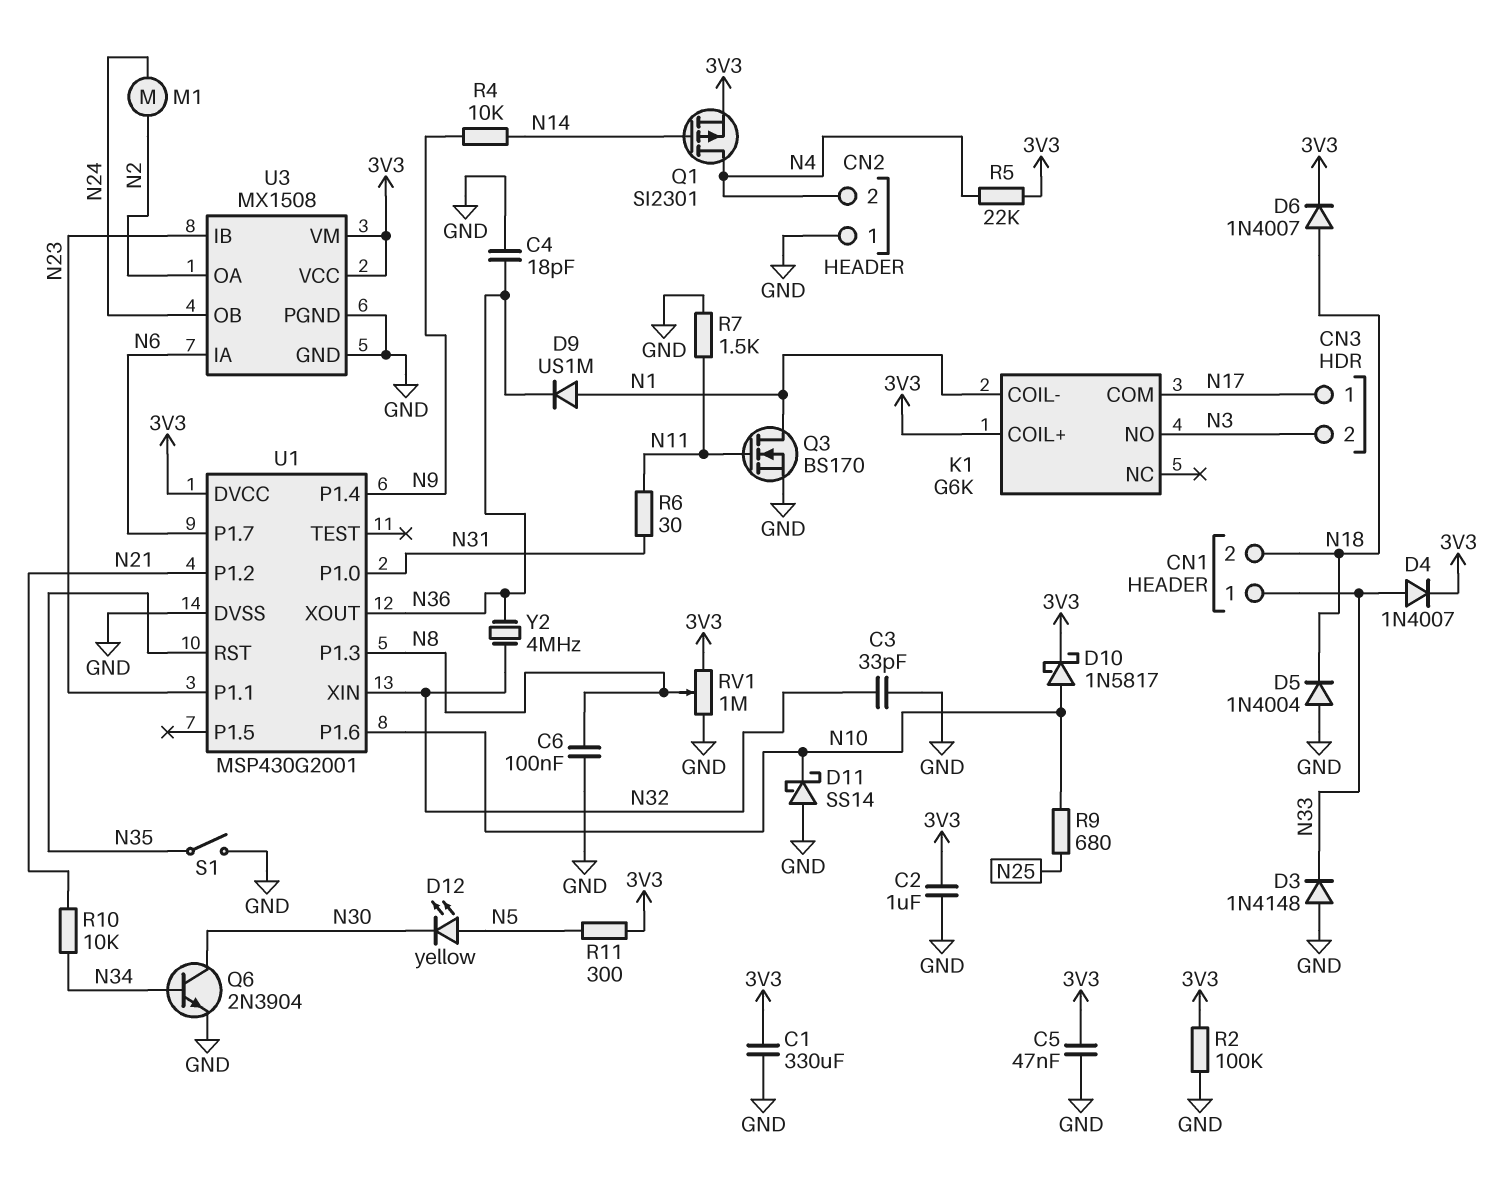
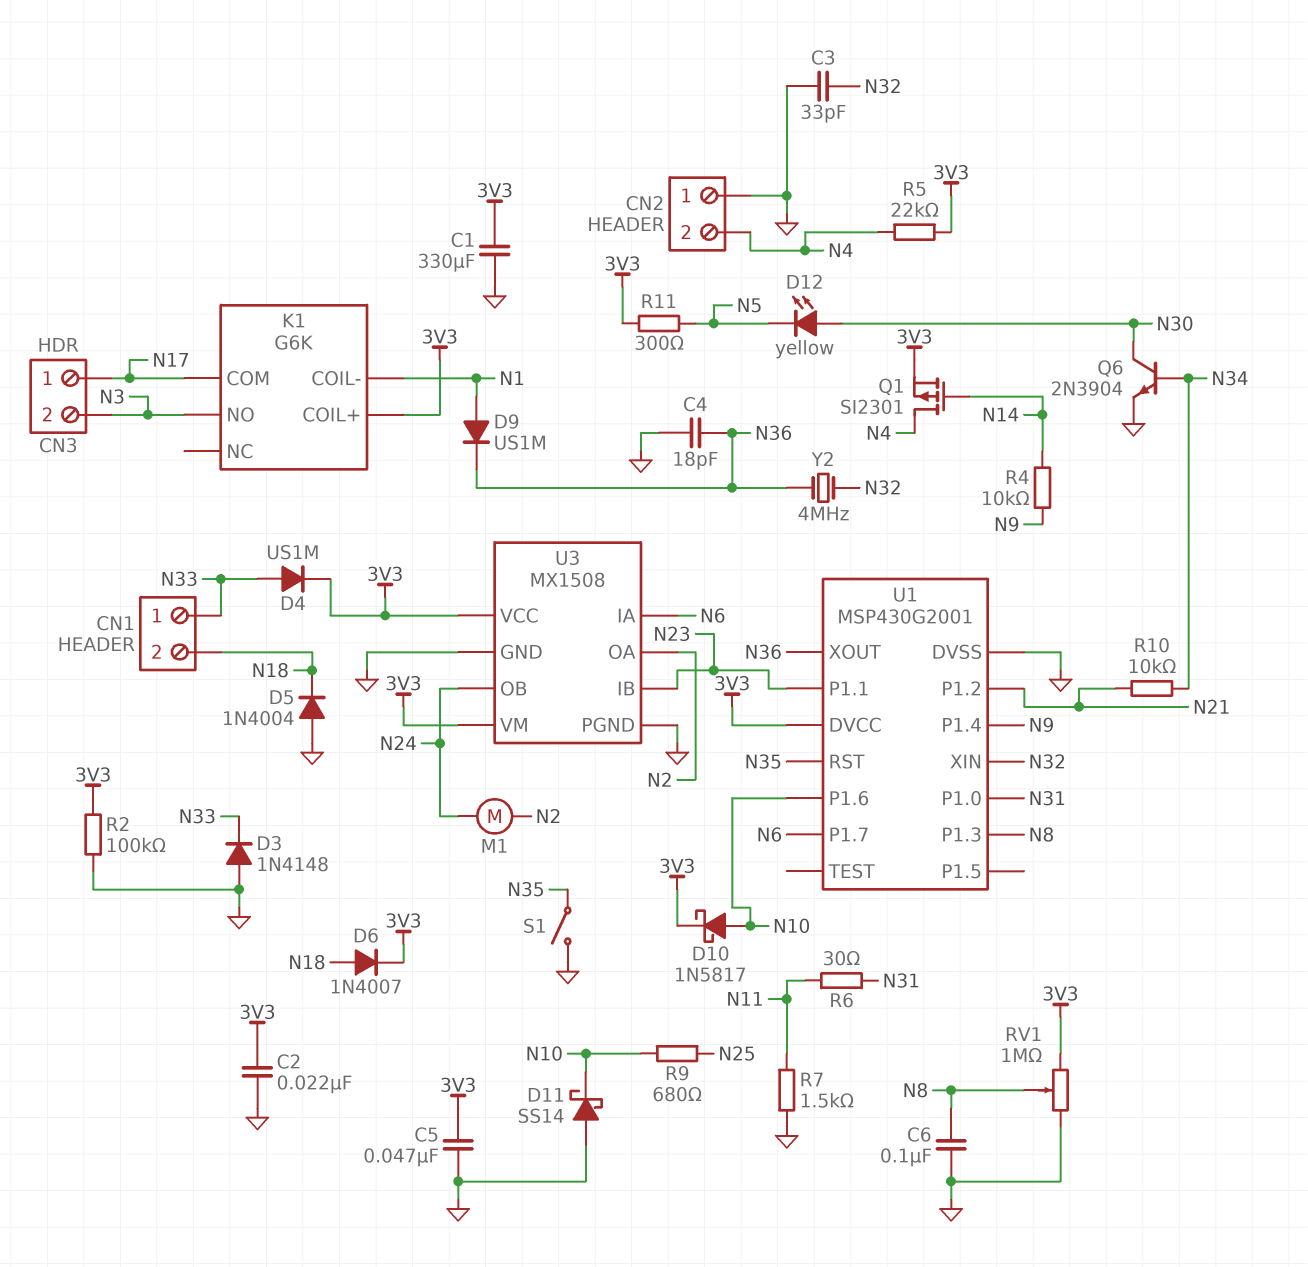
C2: 1uF (3V3, GND) -> 22nF (3V3, GND)
D4: diode 1N4007 (A N33, K 3V3) -> diode US1M (A N33, K 3V3)
D12: LED yellow (A N5, K N30) -> LED yellow (A N30, K N5)
Q3: NMOS BS170 (G N11, D N1, S GND) -> none

